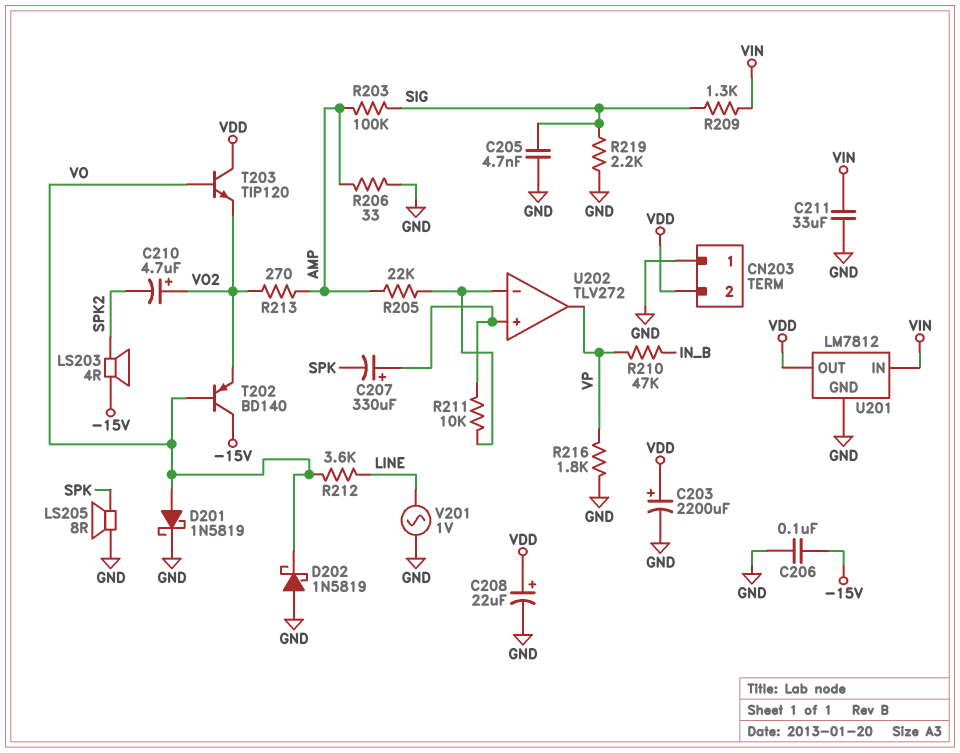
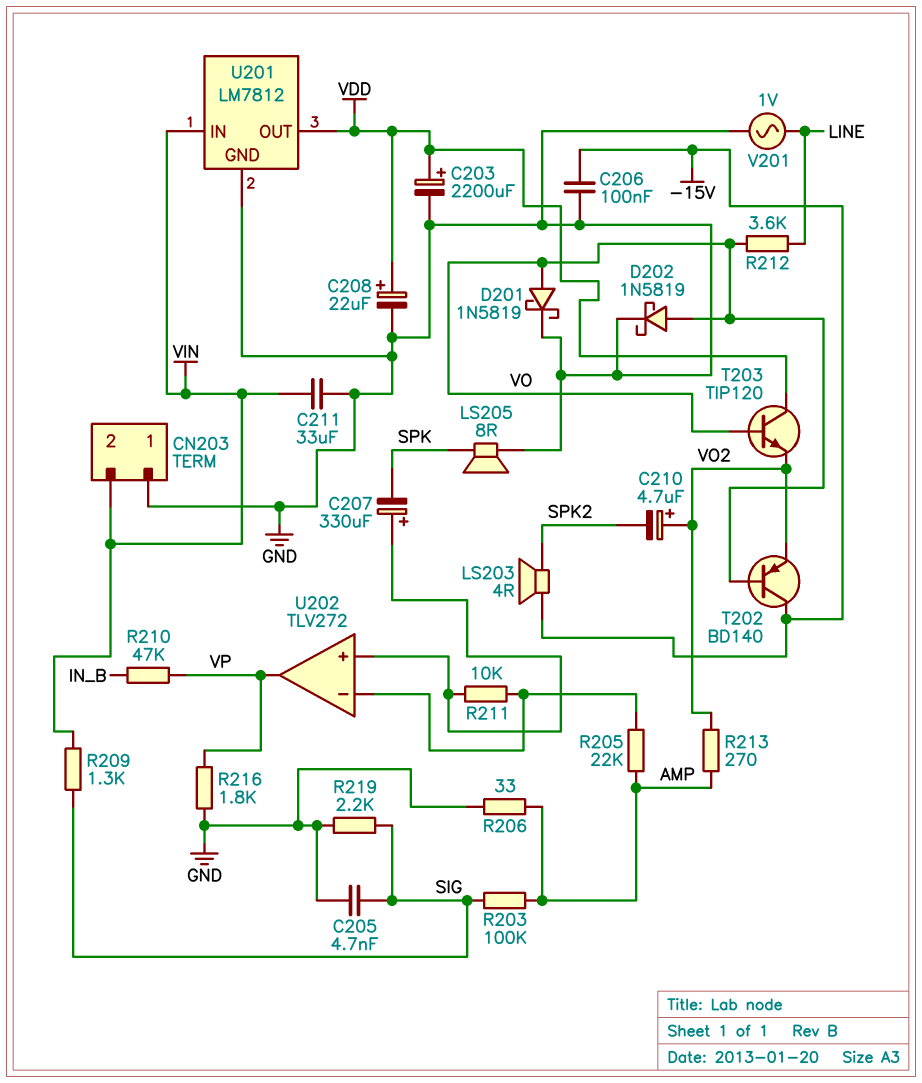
CN203 pin 2: VDD -> VIN
D202: schottky 1N5819 (A GND, K VO) -> schottky 1N5819 (A VO, K GND)

